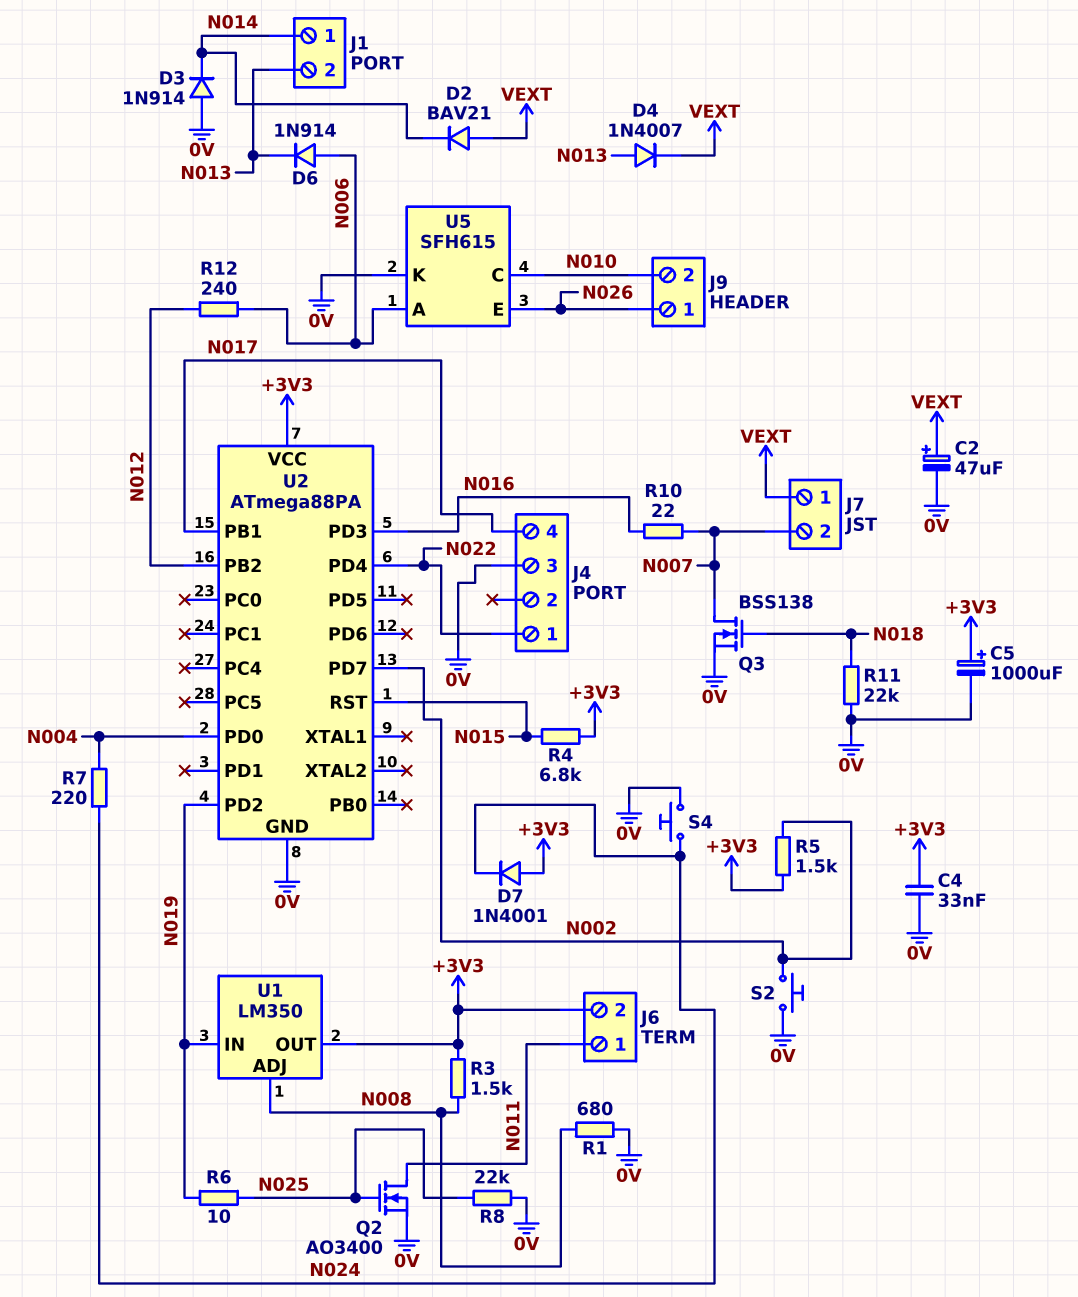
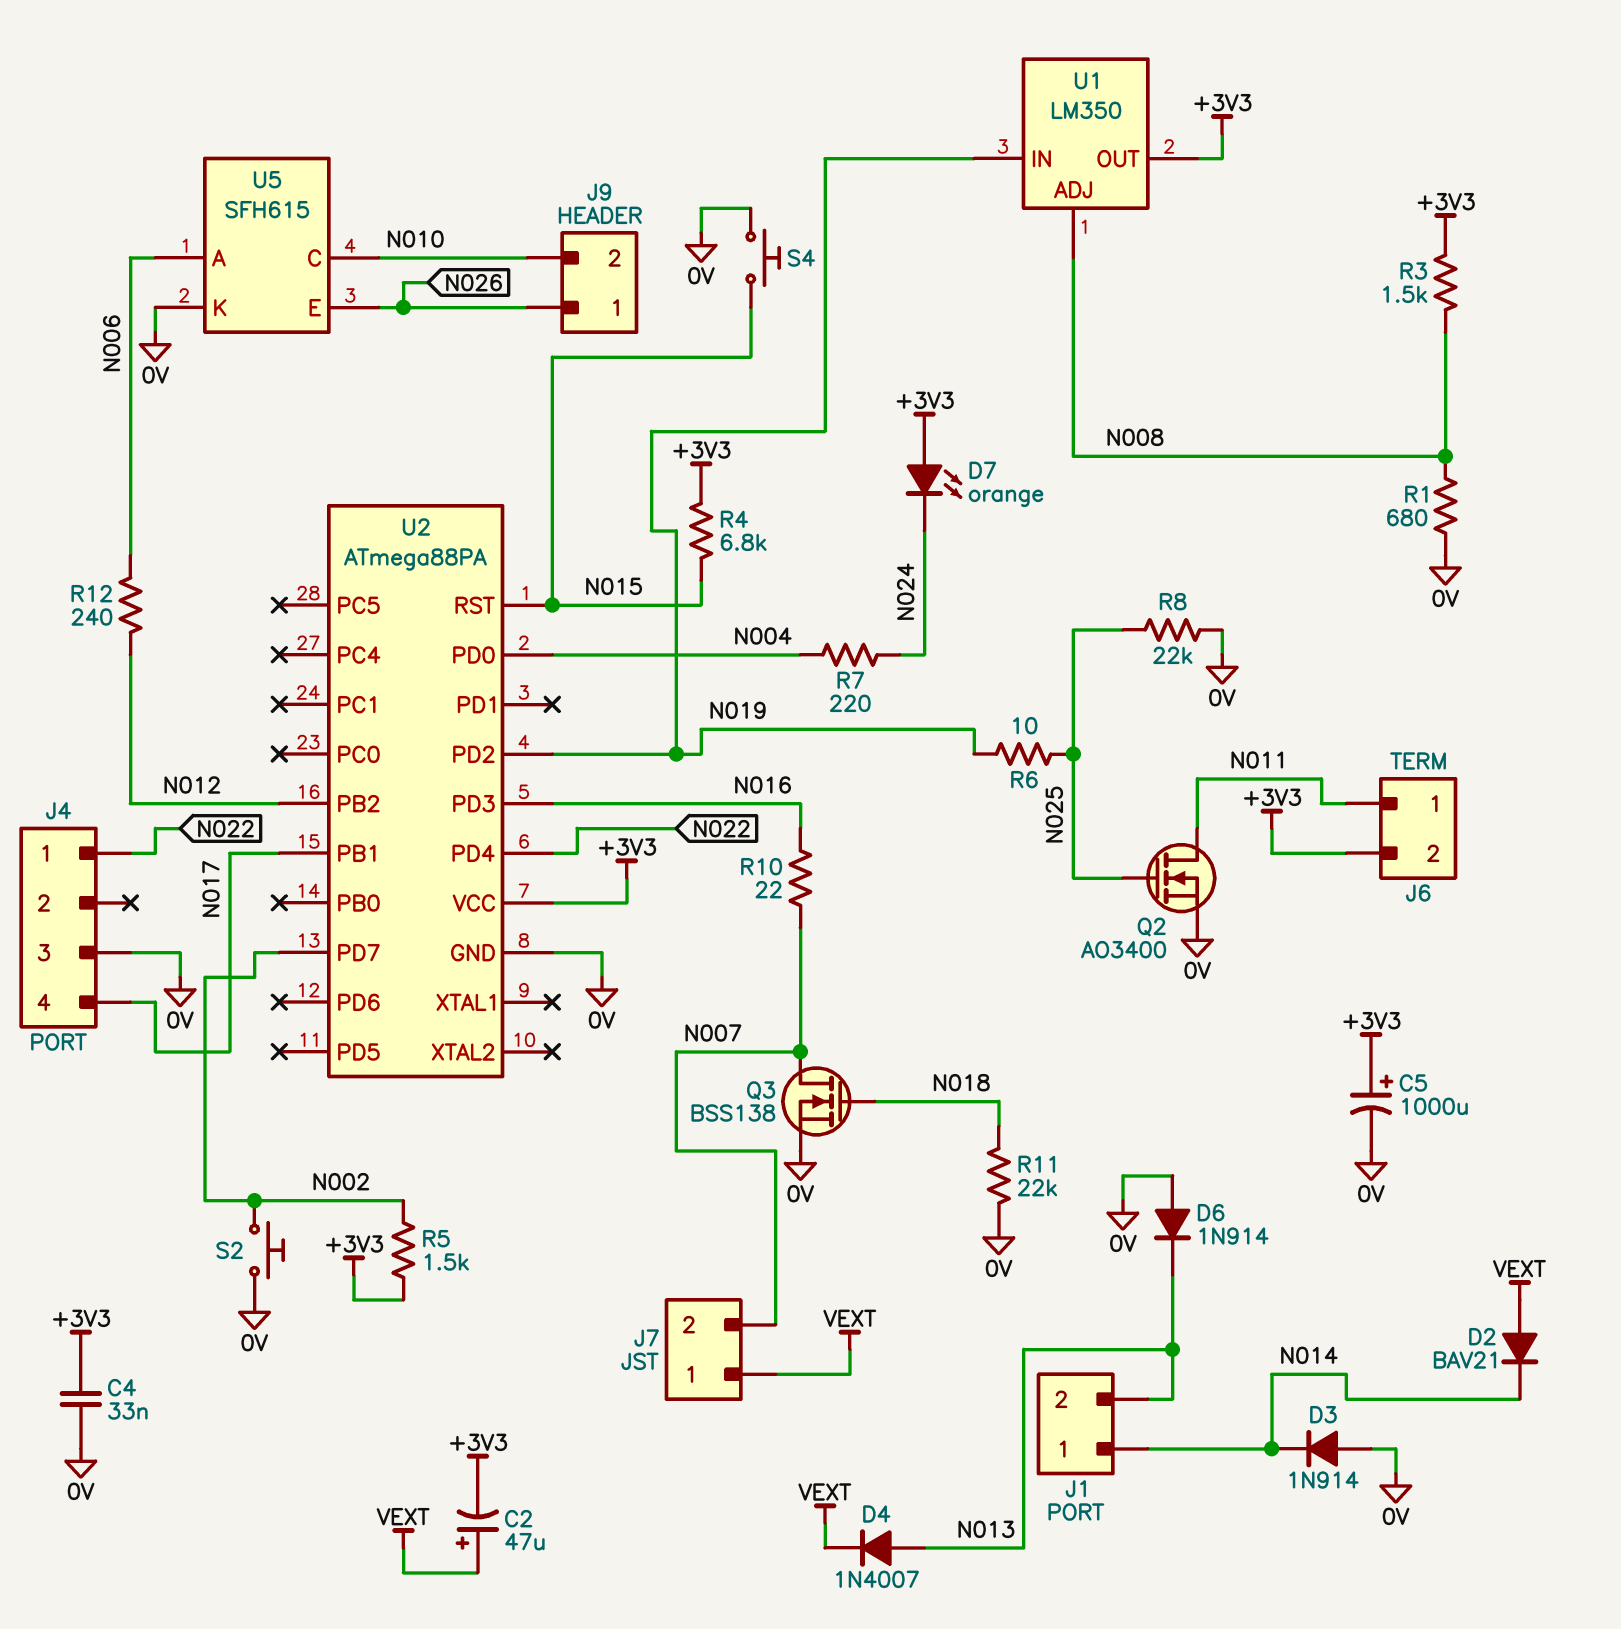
C2: 47uF (plus VEXT, minus 0V) -> 47uF (plus VEXT, minus +3V3)
D6: diode 1N914 (A N006, K N013) -> diode 1N914 (A 0V, K N013)
D7: diode 1N4001 (A +3V3, K N024) -> LED orange (A +3V3, K N024)
S4: button (0V, N024) -> button (0V, N015)

